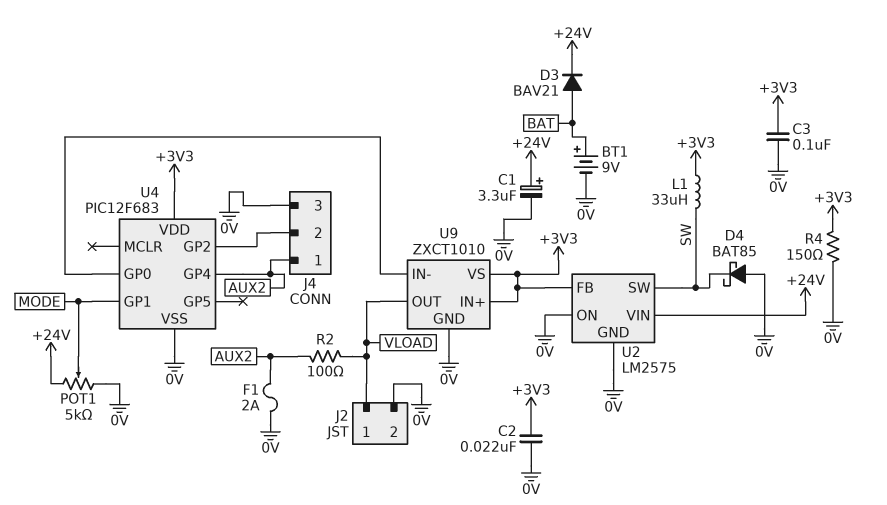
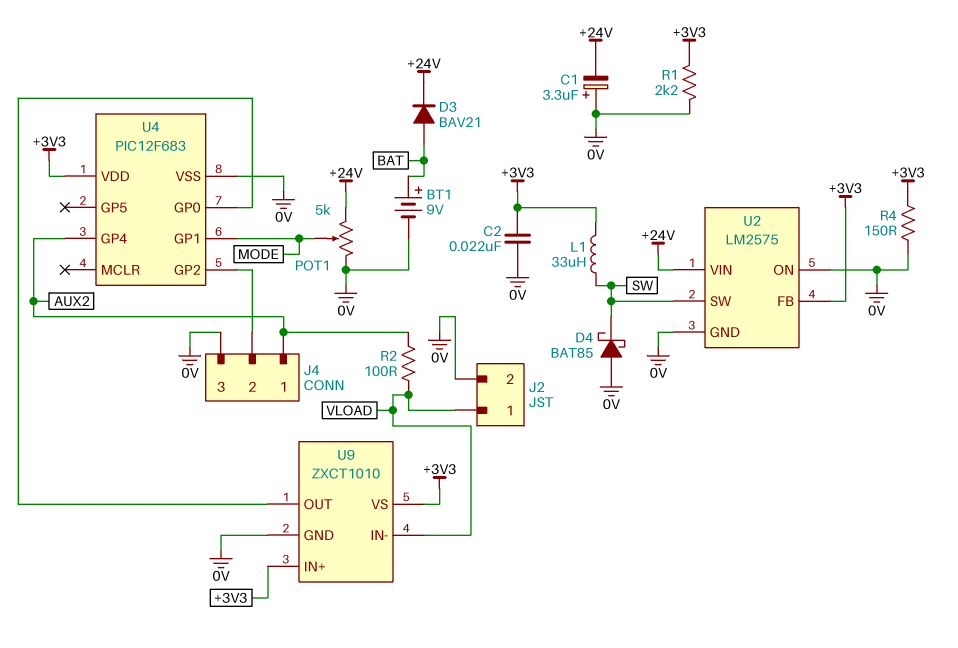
C1: 3.3uF (plus +24V, minus 0V) -> 3.3uF (plus 0V, minus +24V)
C3: 100nF (+3V3, 0V) -> none
F1: 2A (0V, AUX2) -> none
R1: none -> 2.2k (+3V3, 0V)
U9 pin IN-: U4/GP0 -> VLOAD
U9 pin OUT: VLOAD -> U4/GP0

